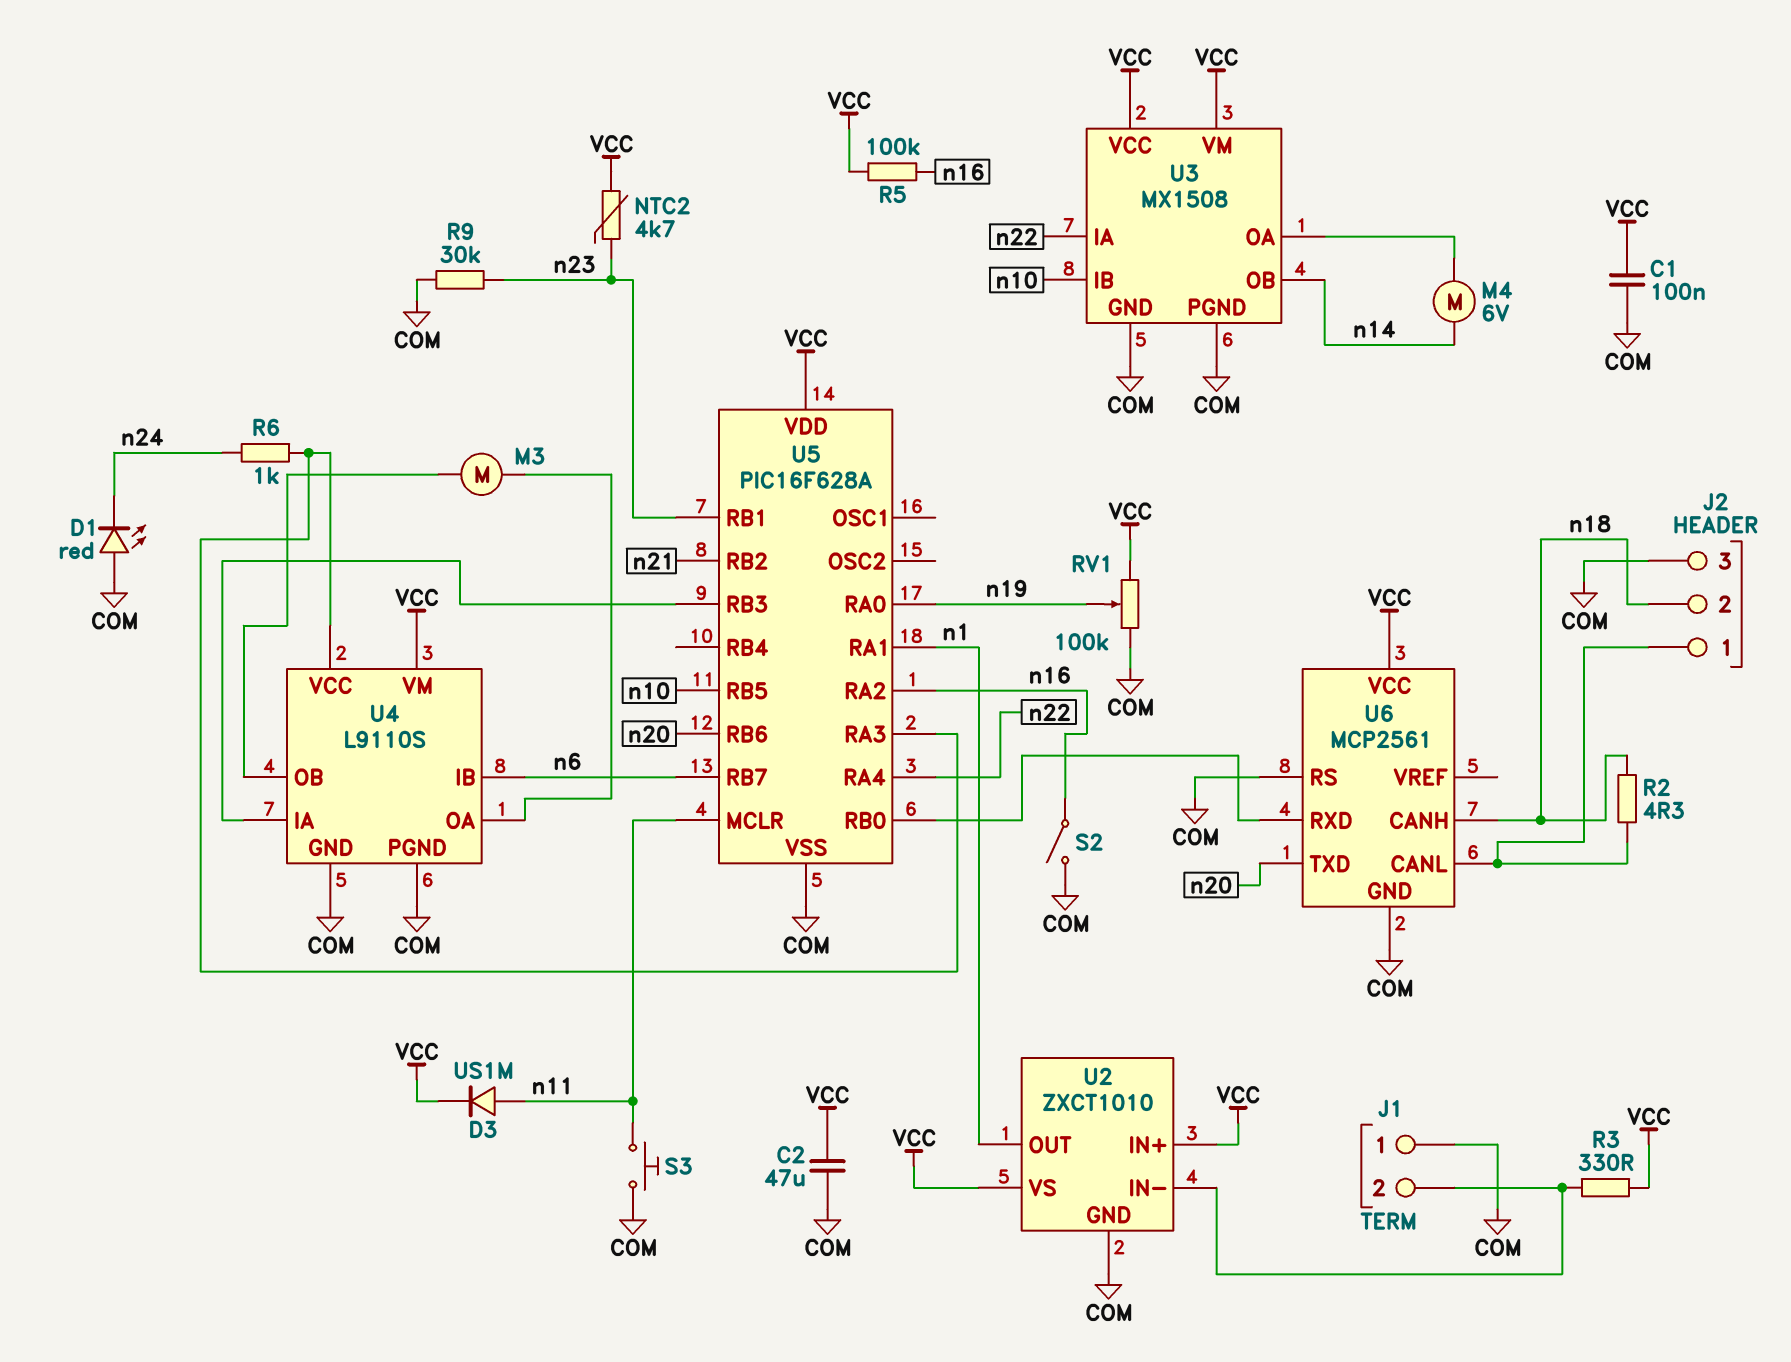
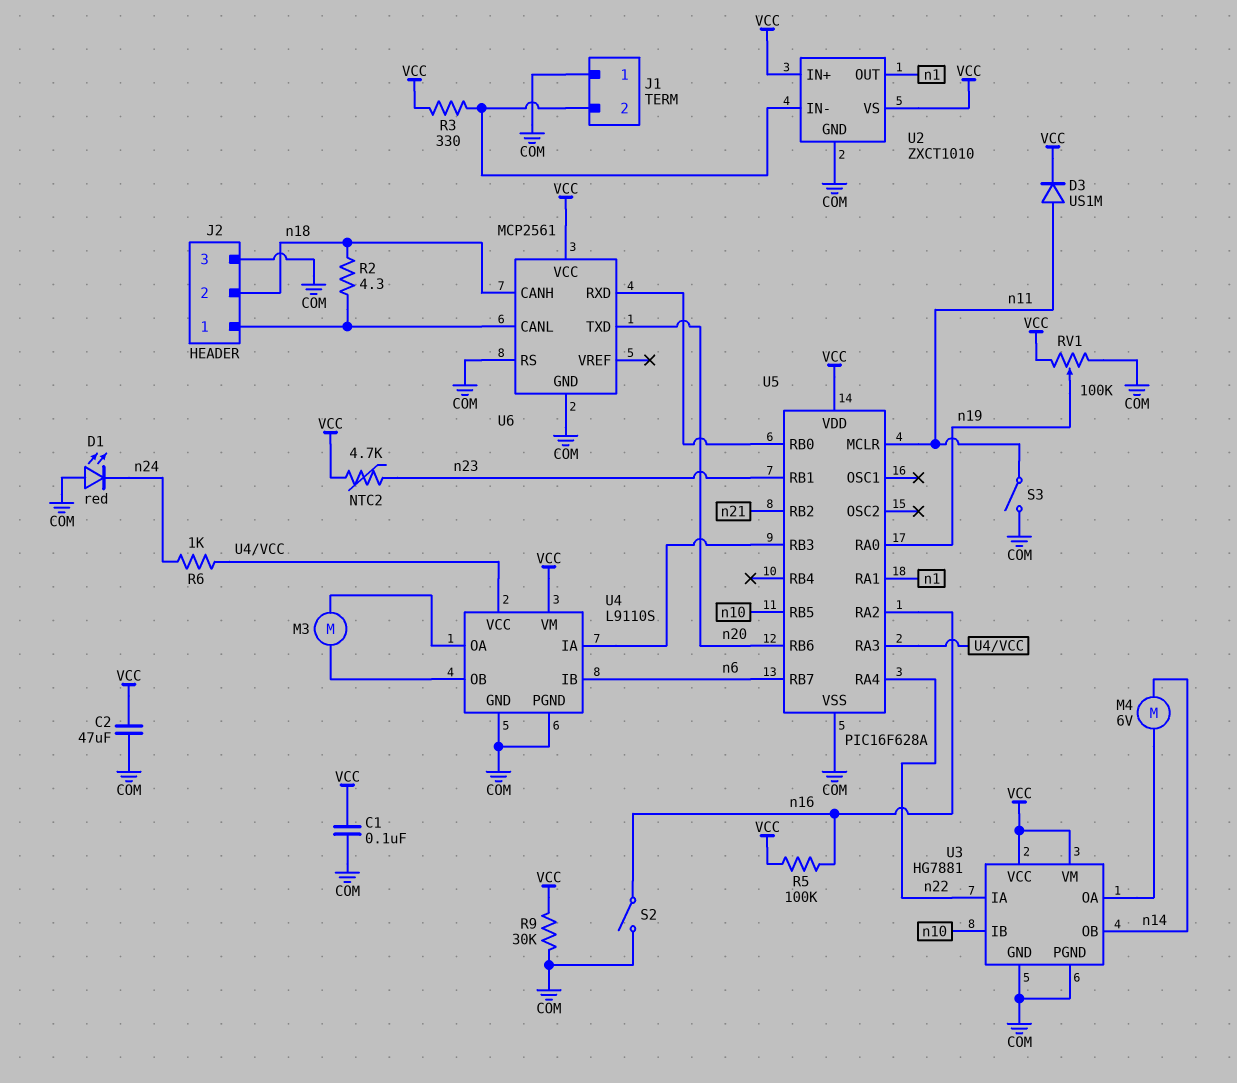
R9: 30k (COM, n23) -> 30k (COM, VCC)
S3: button (COM, n11) -> switch (COM, n11)
U3: MX1508 -> HG7881

